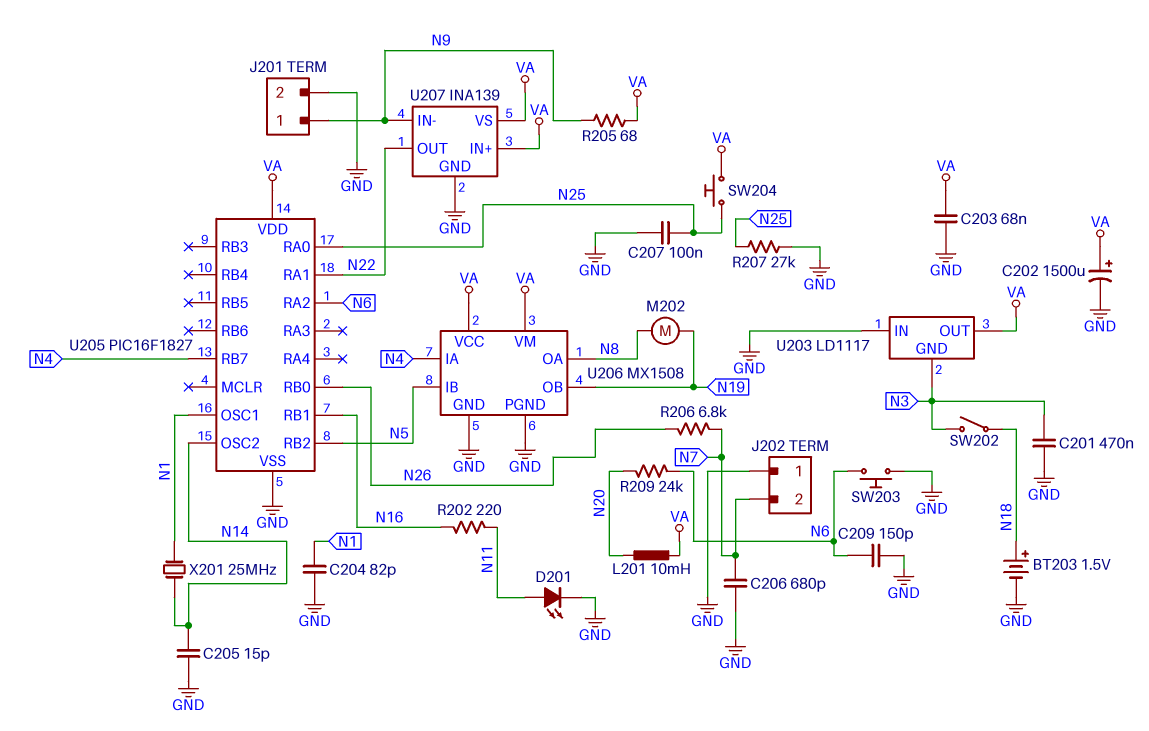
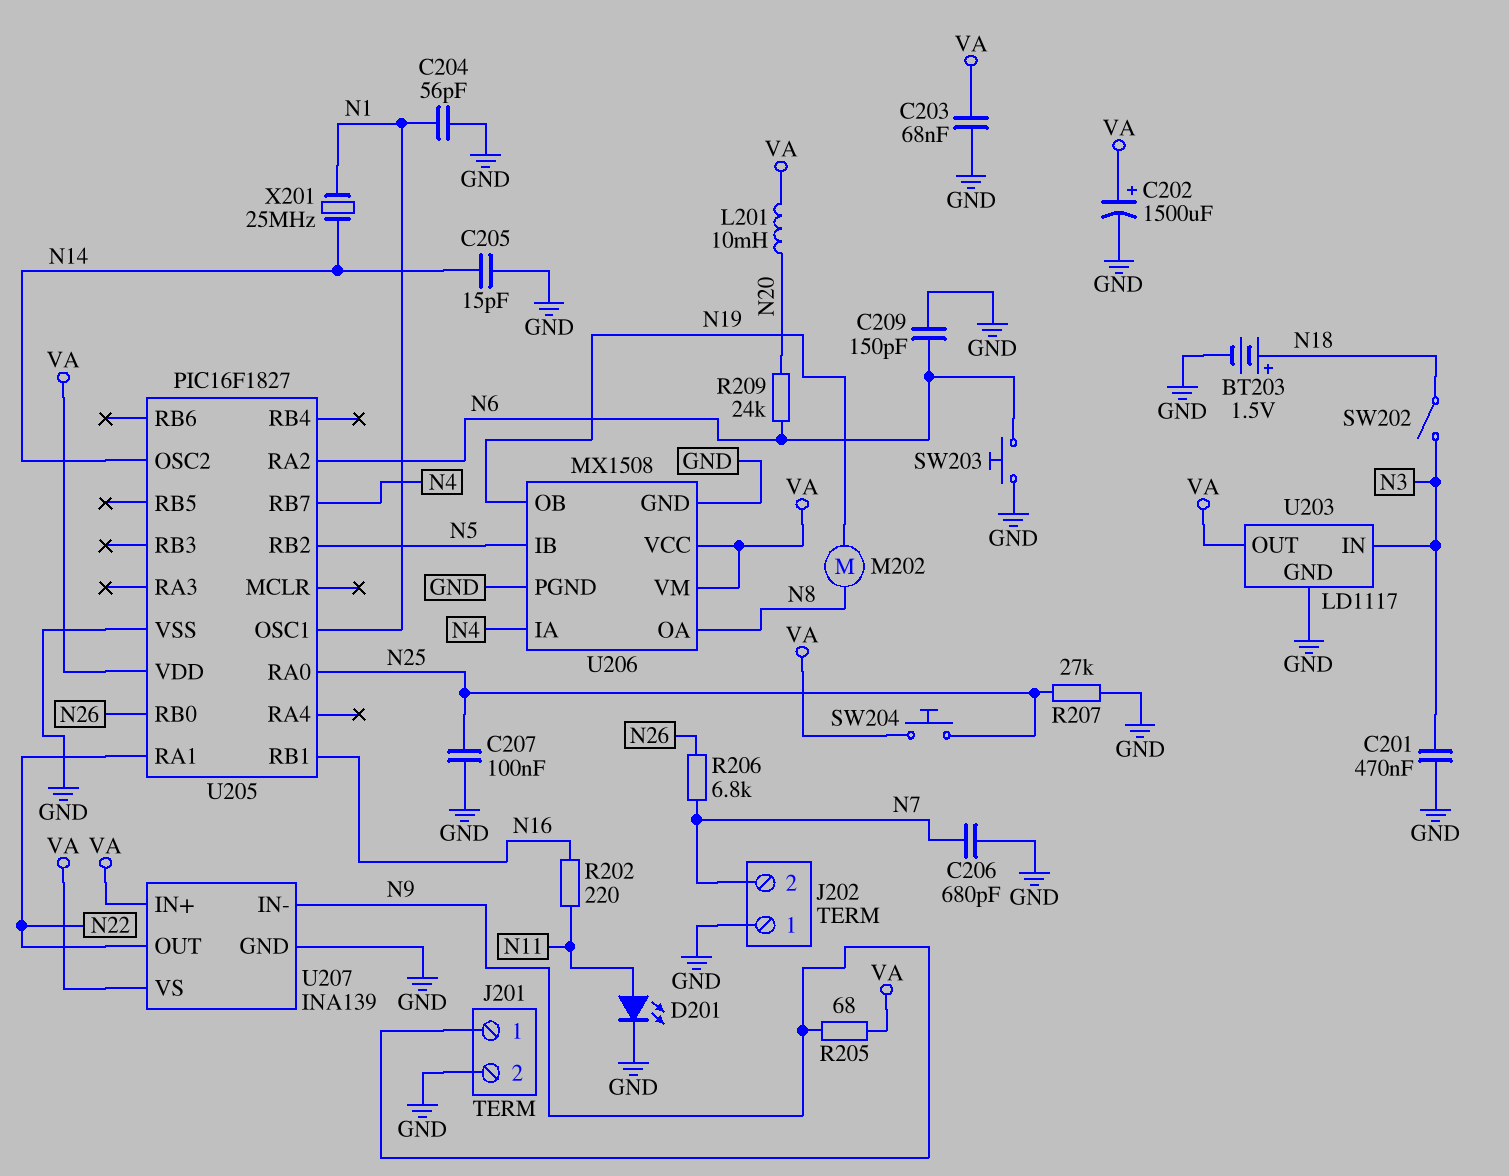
C204: 82pF (GND, N1) -> 56pF (GND, N1)
U203 pin GND: N3 -> GND
U203 pin IN: GND -> N3

